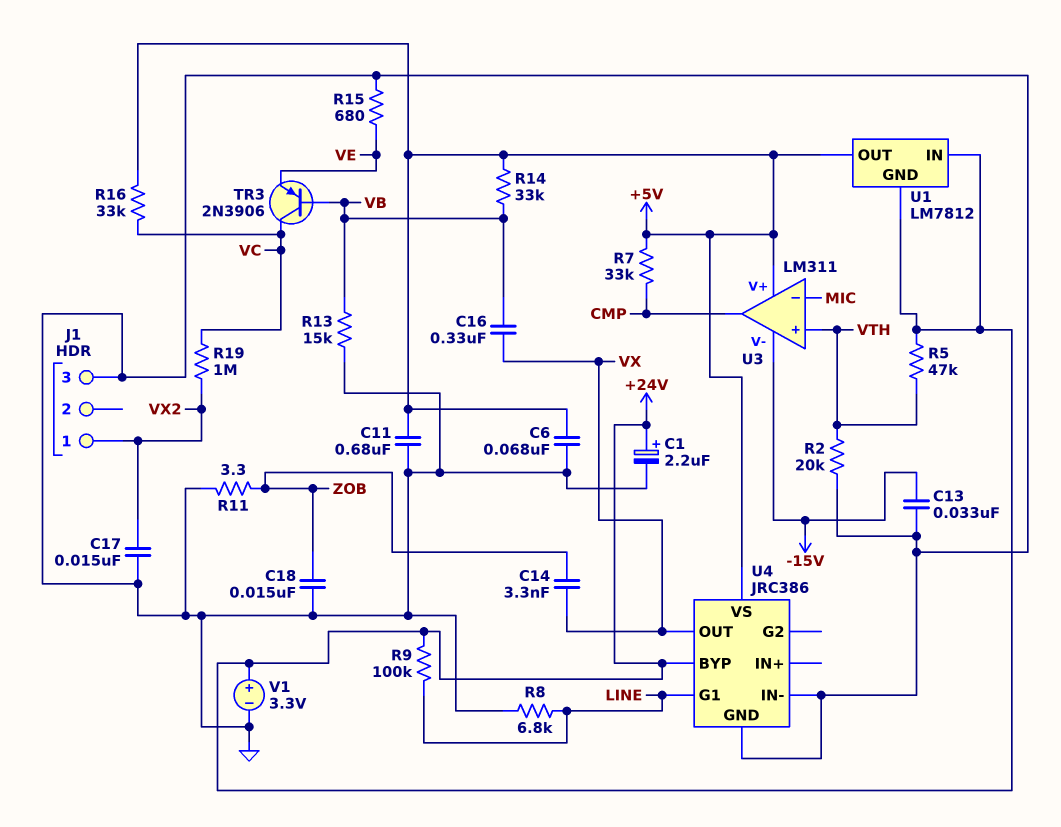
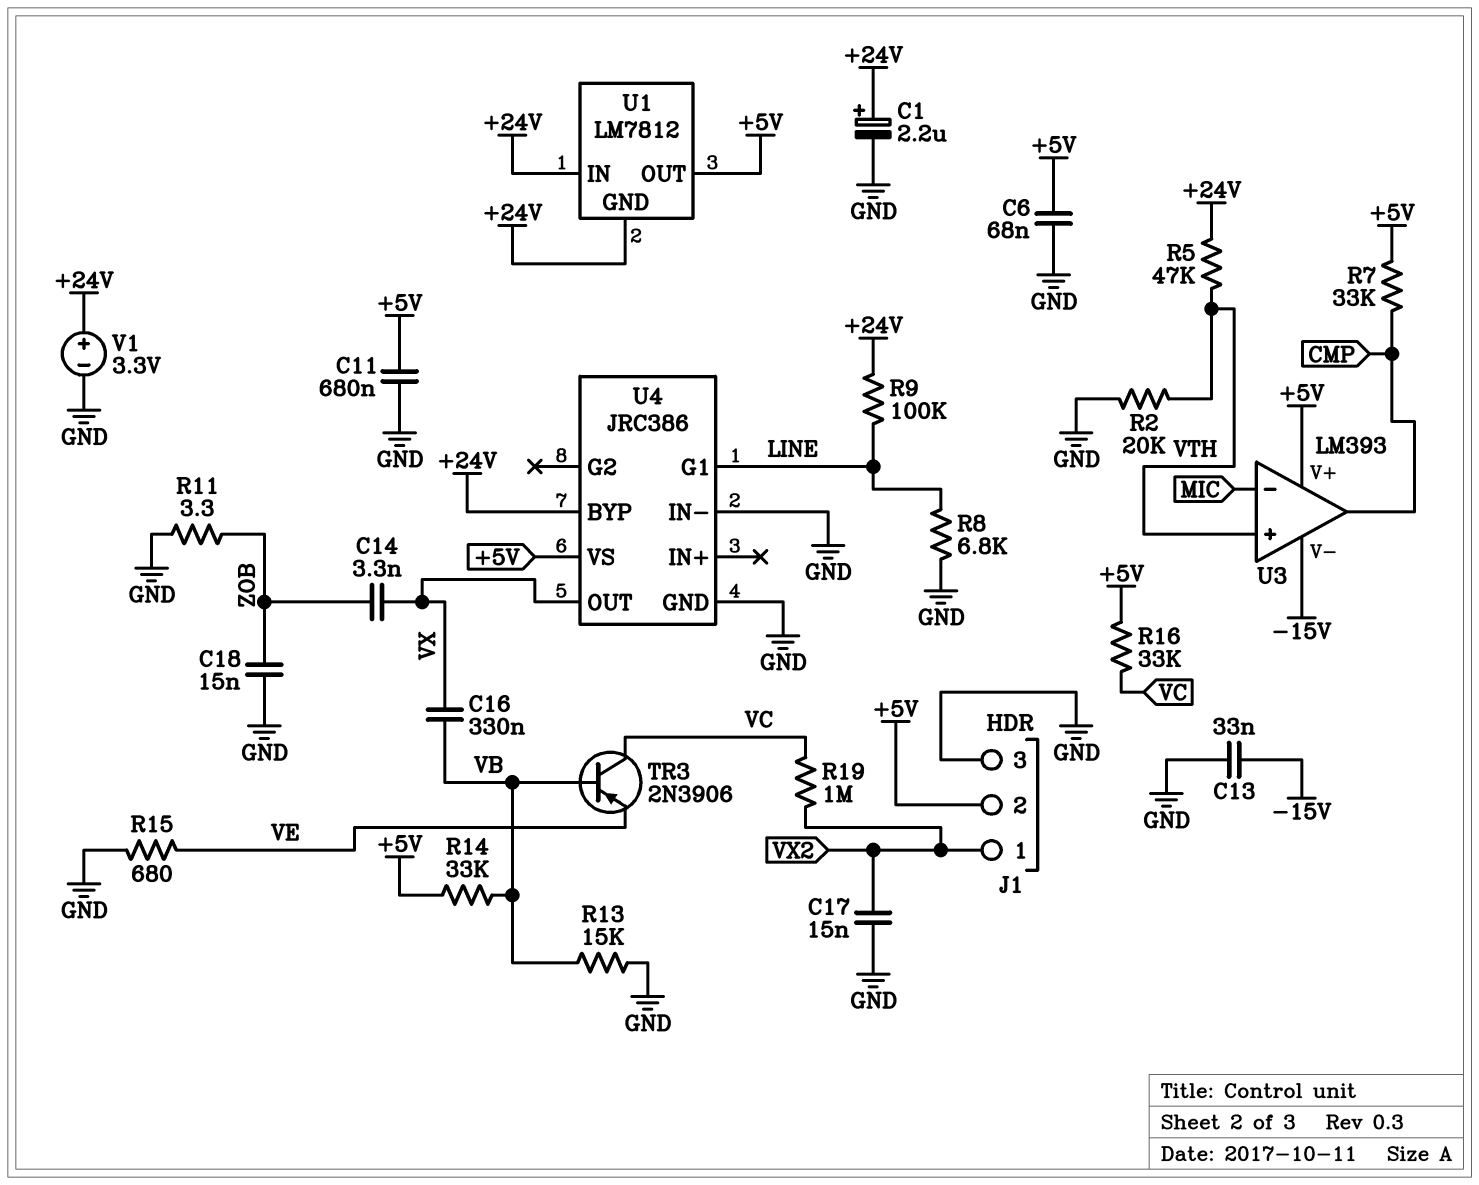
J1 pin 2: none -> +5V
U3: LM311 -> LM393

